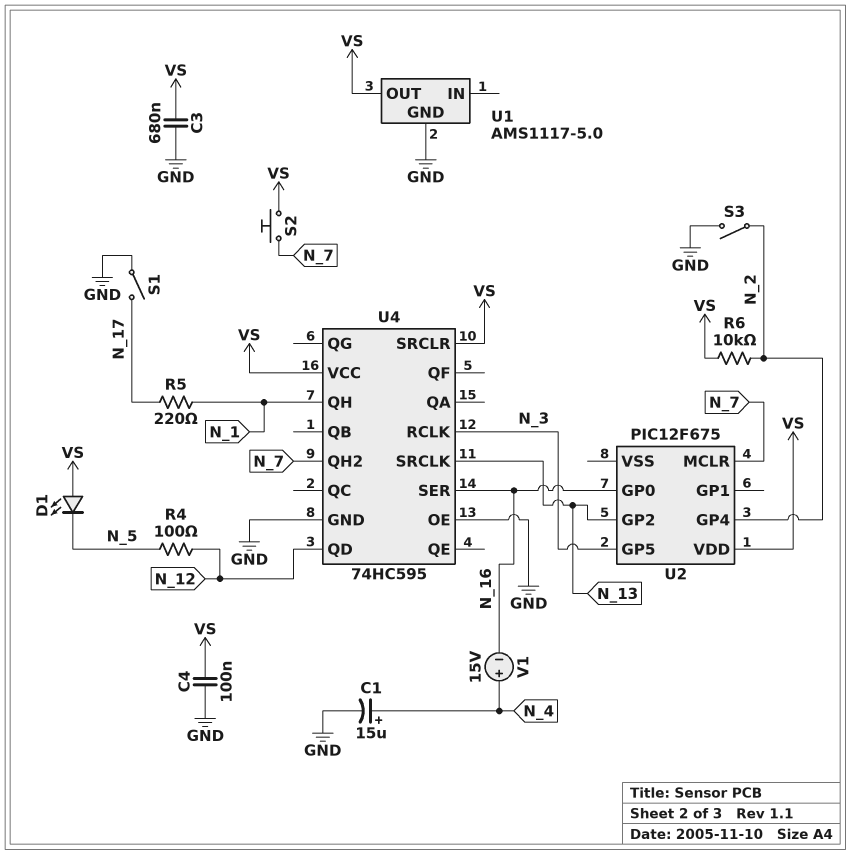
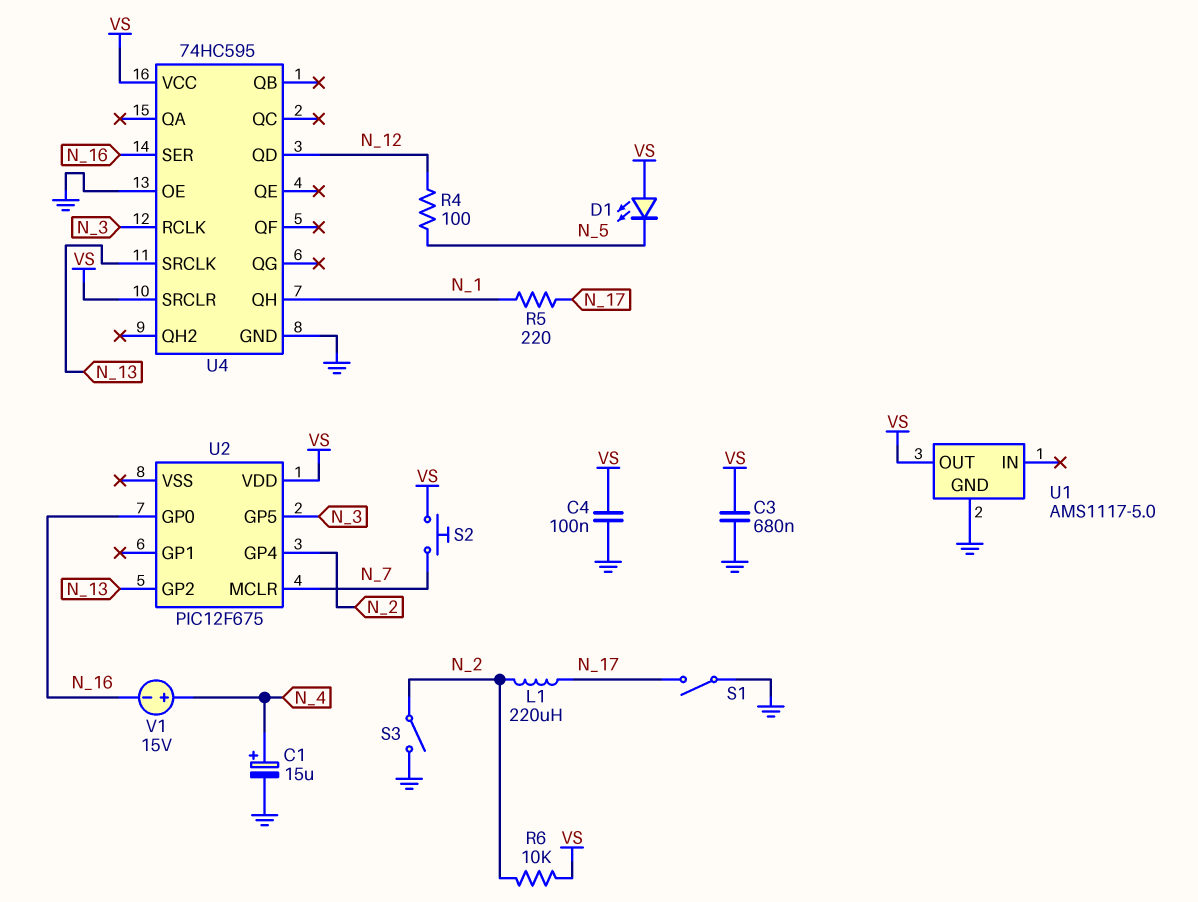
L1: none -> 220uH (N_2, N_17)
U4 pin QH2: N_7 -> none

